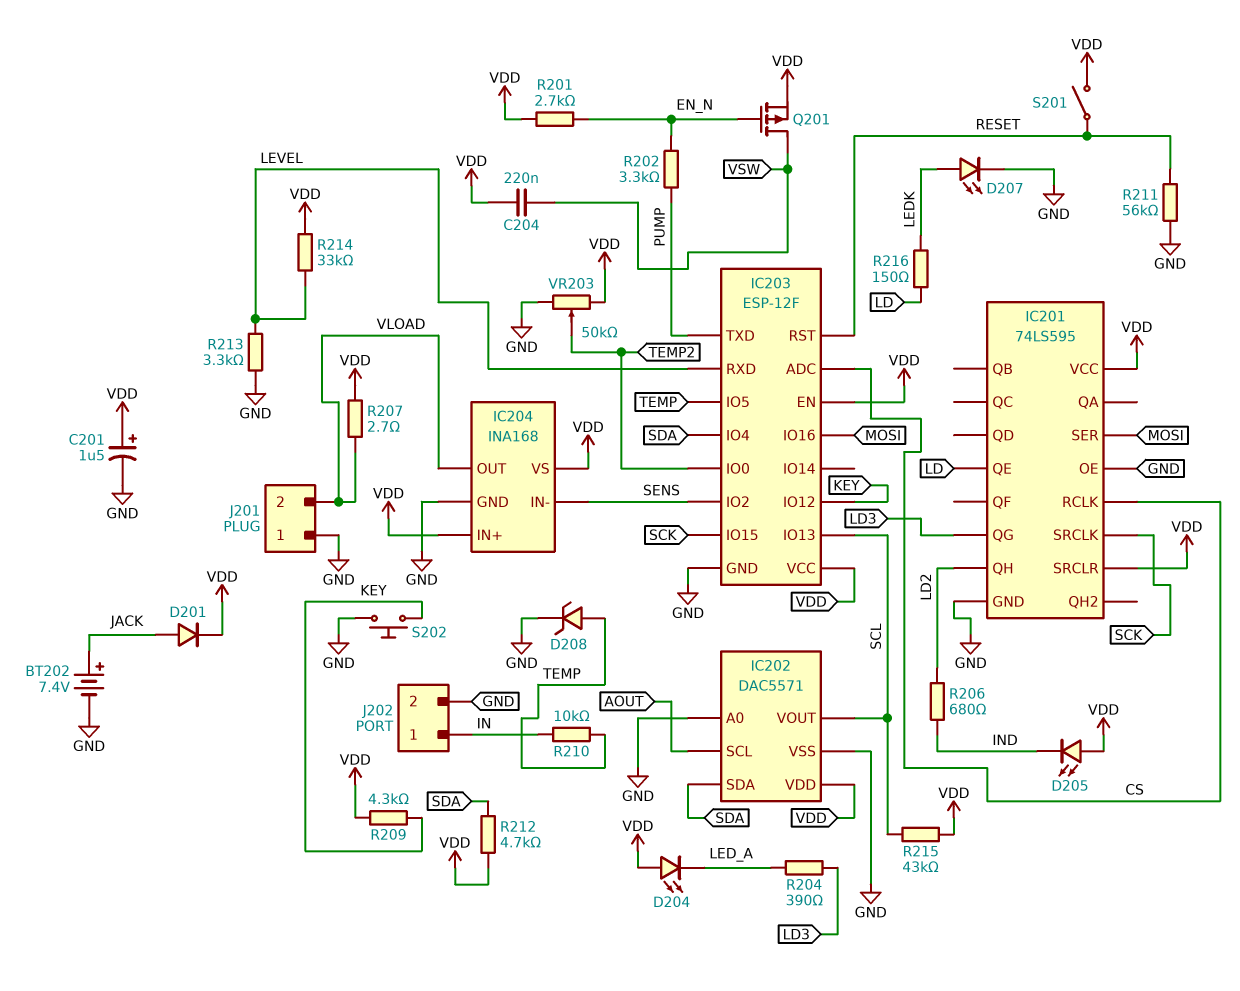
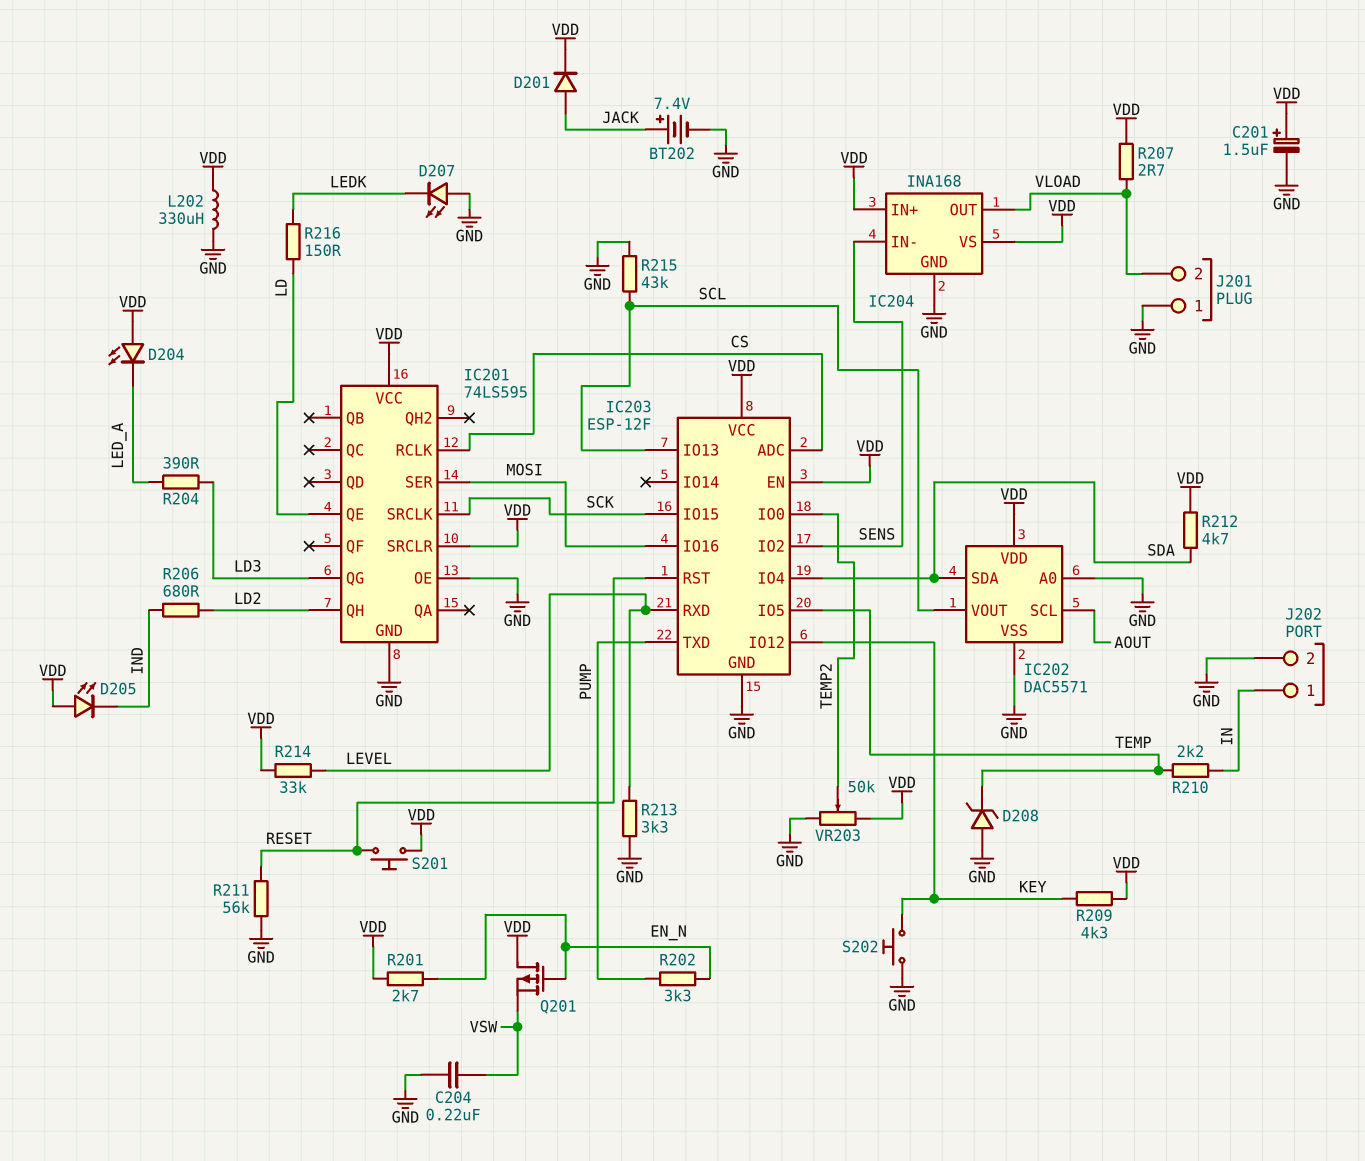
C204: 220nF (VDD, VSW) -> 220nF (GND, VSW)
D207: LED (A LEDK, K GND) -> LED (A GND, K LEDK)
D208: zener (A TEMP, K GND) -> zener (A GND, K TEMP)
L202: none -> 330uH (GND, VDD)
Q201: PMOS (G EN_N, D VSW, S VDD) -> PMOS (G EN_N, D VDD, S VSW)
R210: 10k (IN, TEMP) -> 2.2k (IN, TEMP)
R215: 43k (SCL, VDD) -> 43k (GND, SCL)
S201: switch (RESET, VDD) -> button (RESET, VDD)

